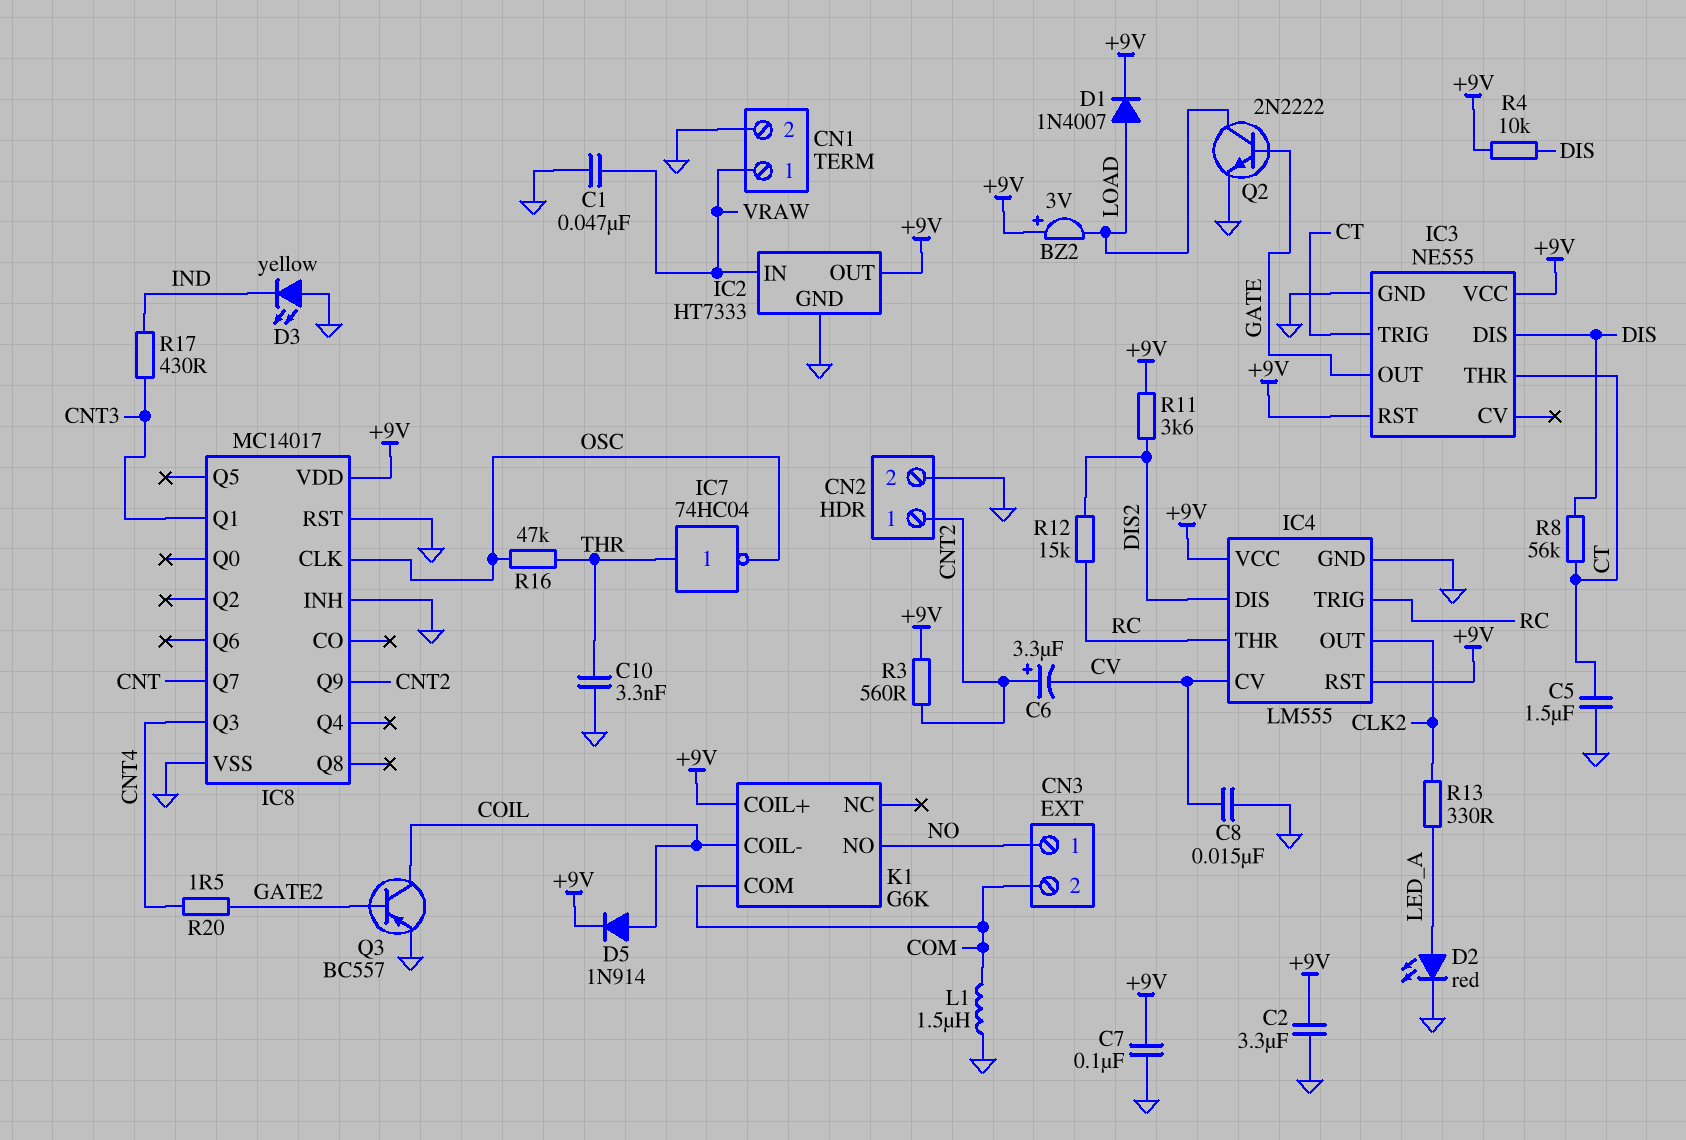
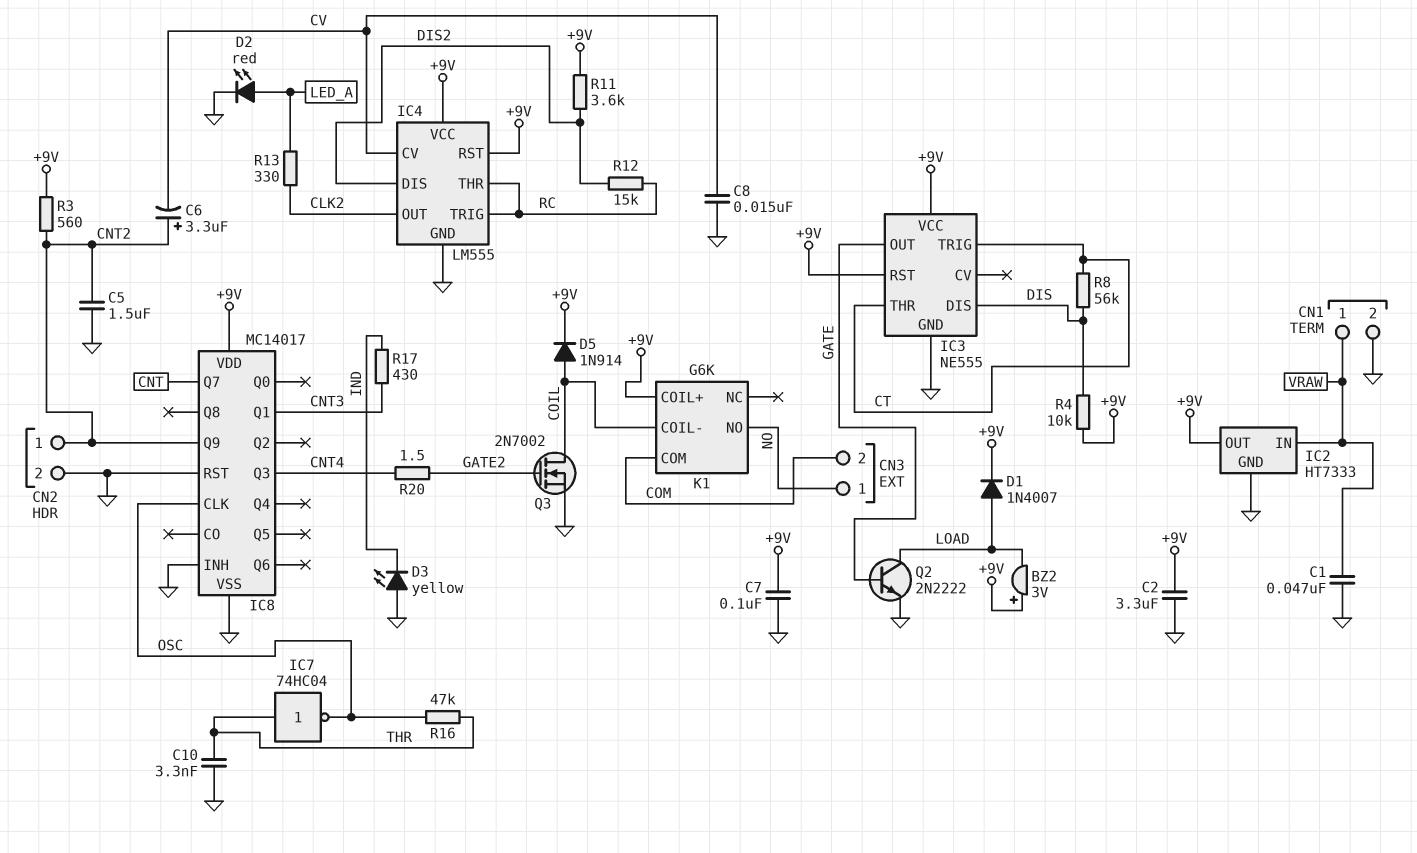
C5: 1.5uF (CT, GND) -> 1.5uF (CNT2, GND)
L1: 1.5uH (COM, GND) -> none
Q3: PNP BC557 (B GATE2, C COIL, E GND) -> NMOS 2N7002 (G GATE2, D COIL, S GND)

